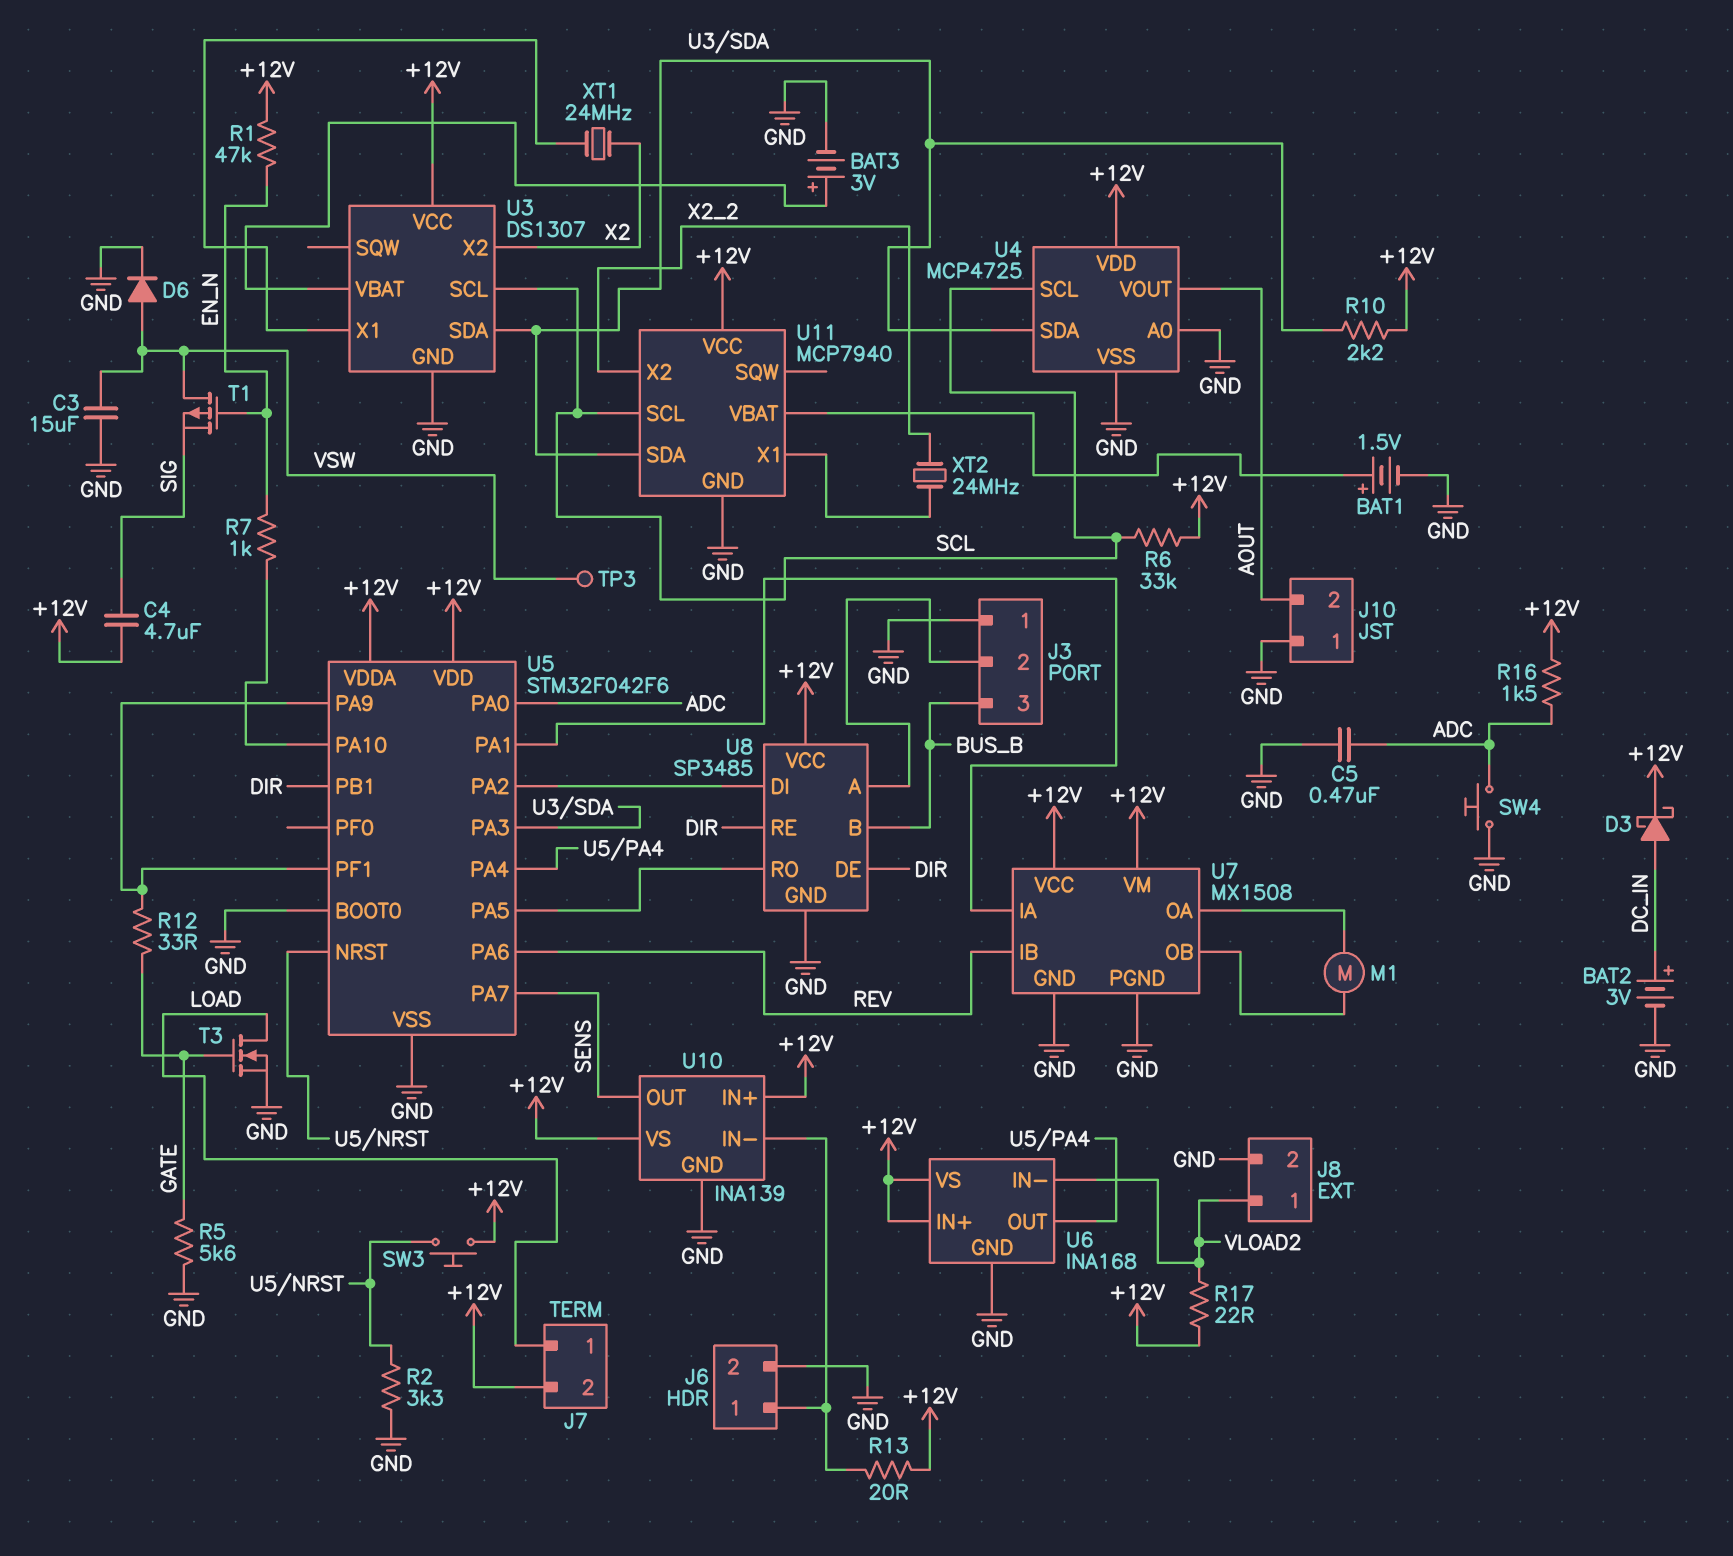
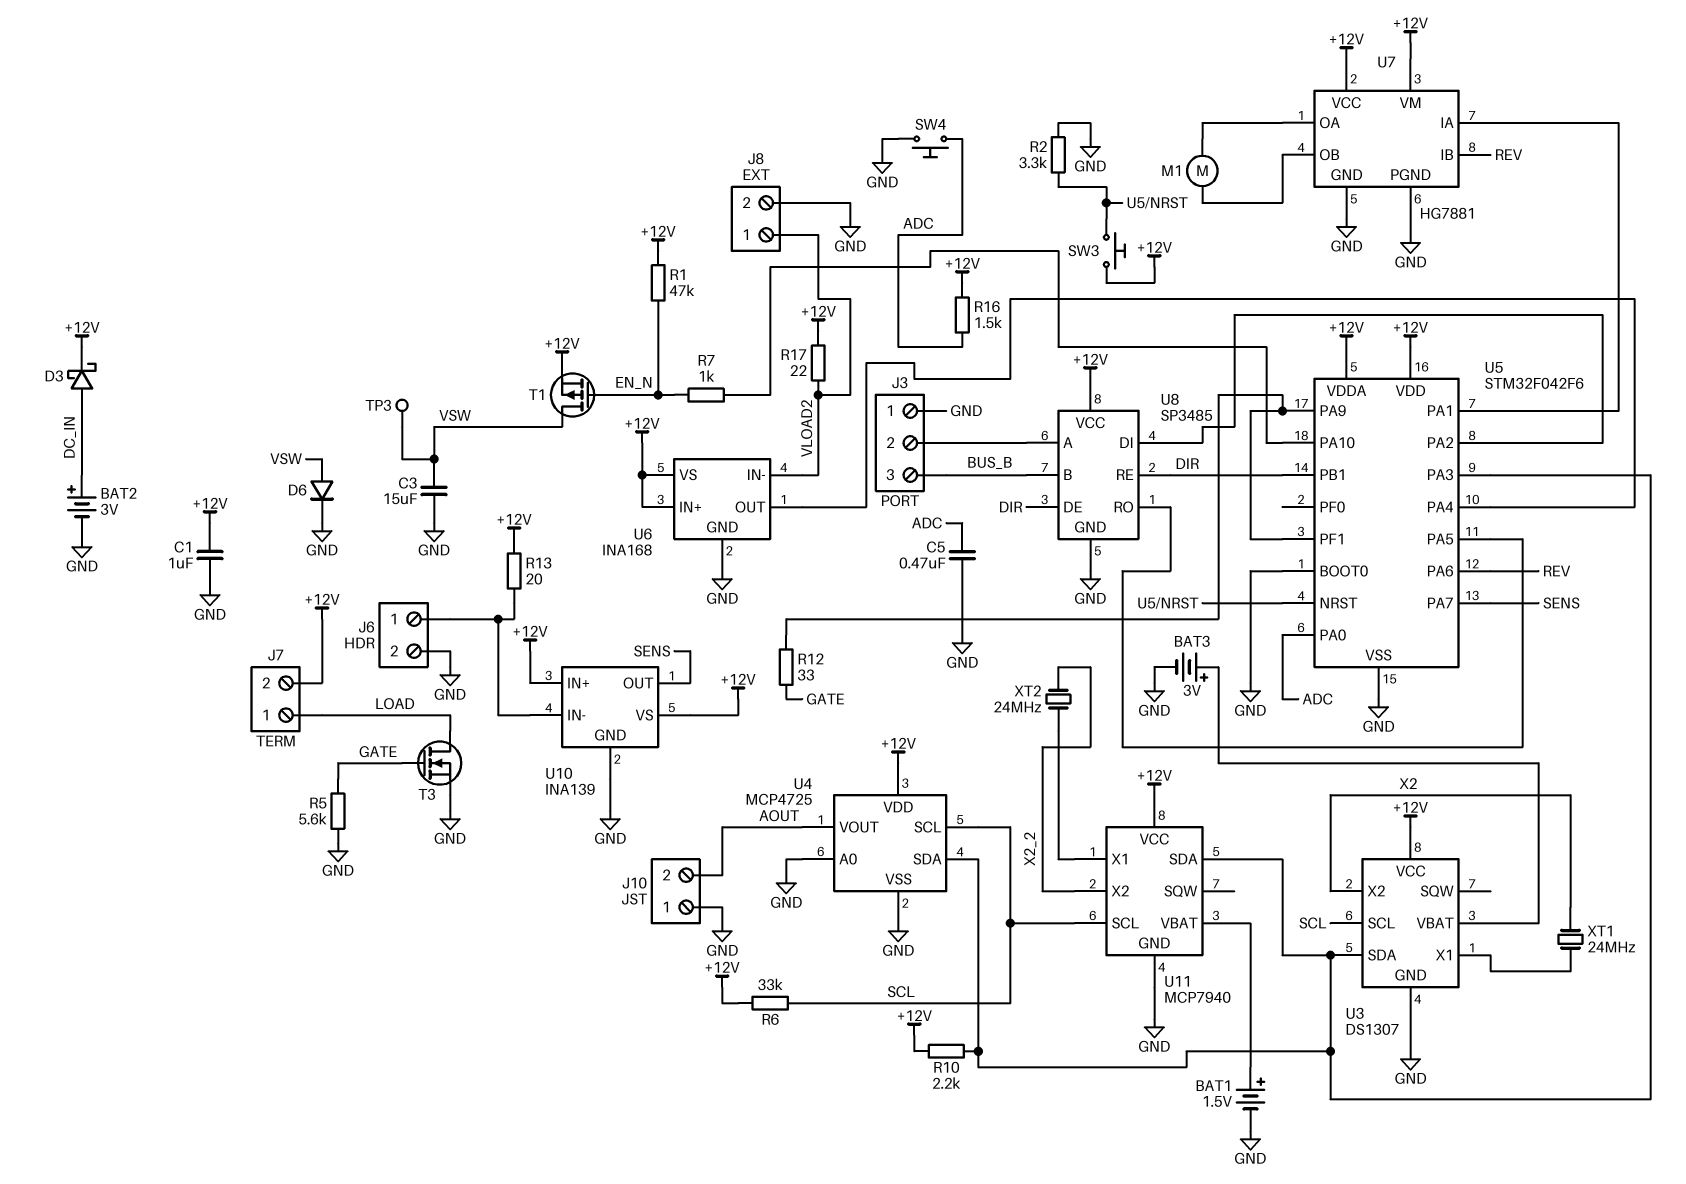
C1: none -> 1uF (+12V, GND)
C4: 4.7uF (+12V, SIG) -> none
T1: PMOS (G EN_N, D VSW, S SIG) -> PMOS (G EN_N, D VSW, S +12V)
U7: MX1508 -> HG7881

